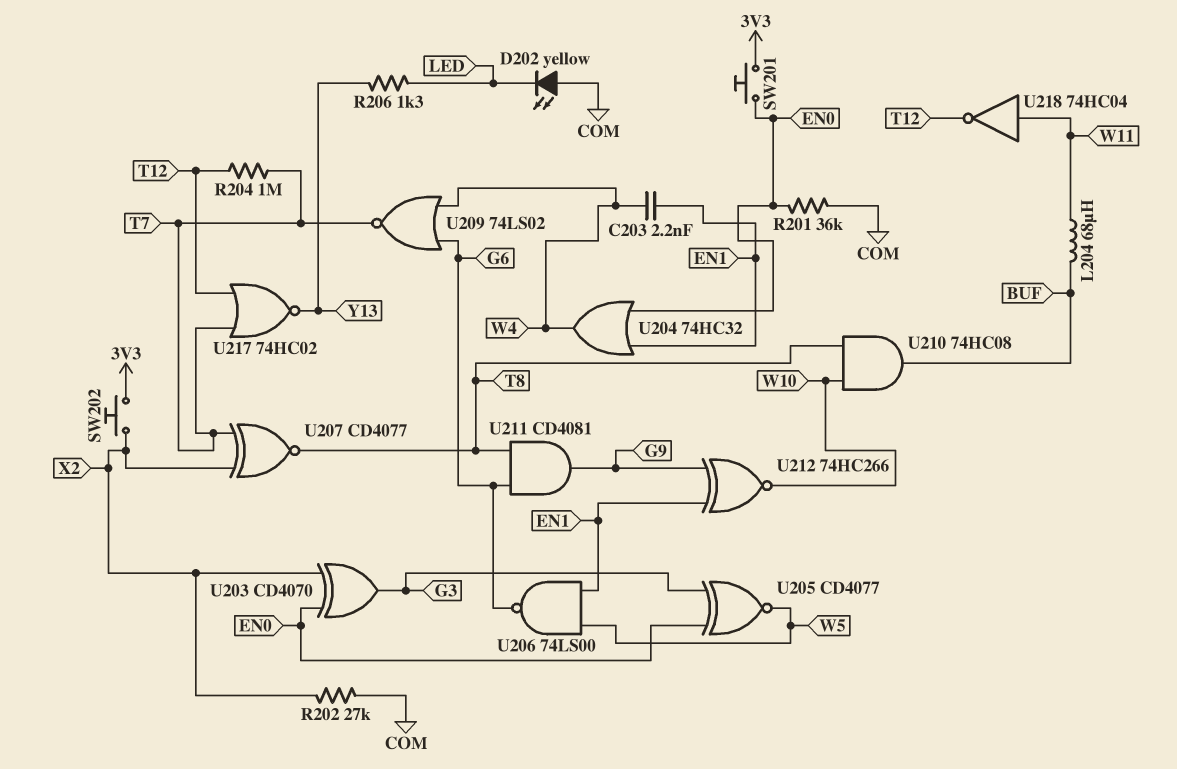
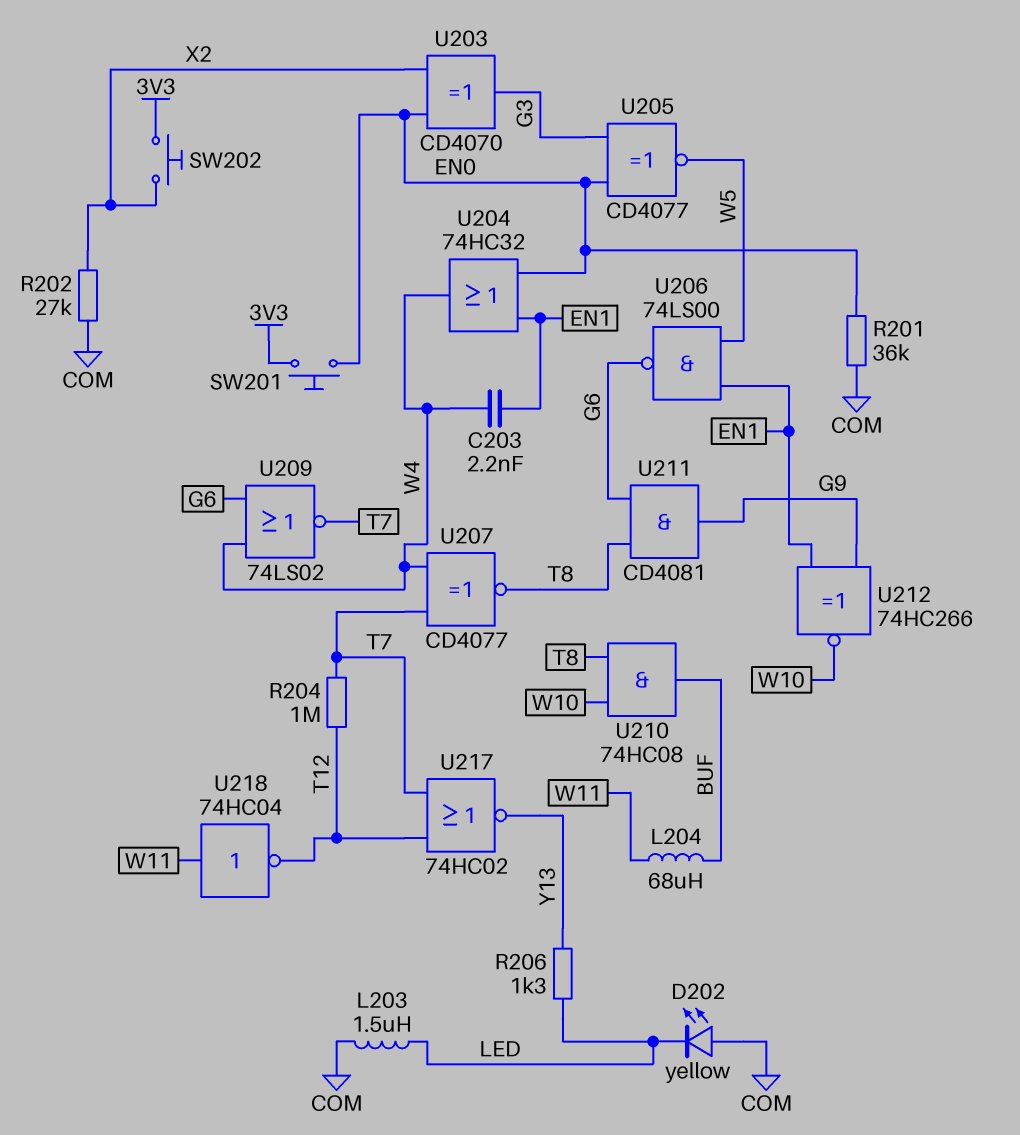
L203: none -> 1.5uH (COM, LED)
U207: XNOR CD4077 (in T7, in X2, out T8) -> XNOR CD4077 (in T7, in W4, out T8)

